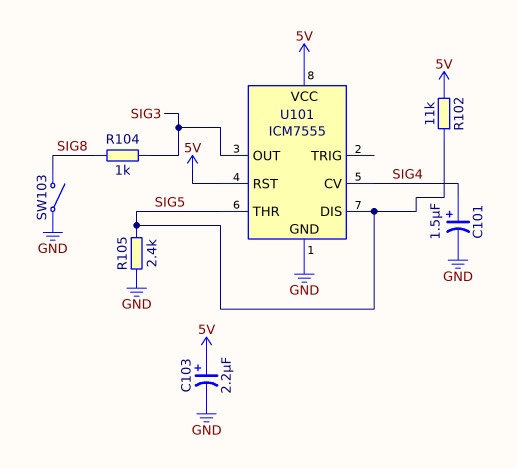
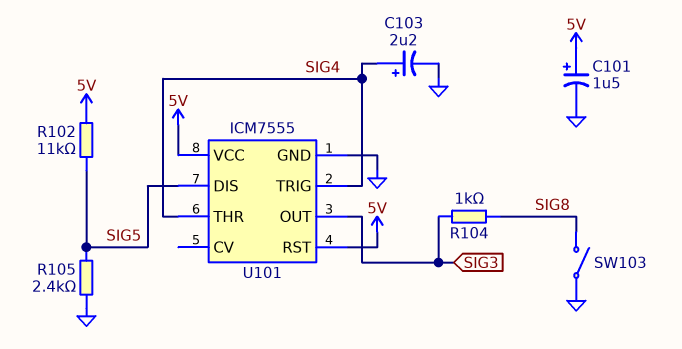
C101: 1.5uF (plus SIG4, minus GND) -> 1.5uF (plus 5V, minus GND)
C103: 2.2uF (plus 5V, minus GND) -> 2.2uF (plus SIG4, minus GND)
U101 pin CV: SIG4 -> none
U101 pin THR: SIG5 -> SIG4
U101 pin TRIG: none -> SIG4

